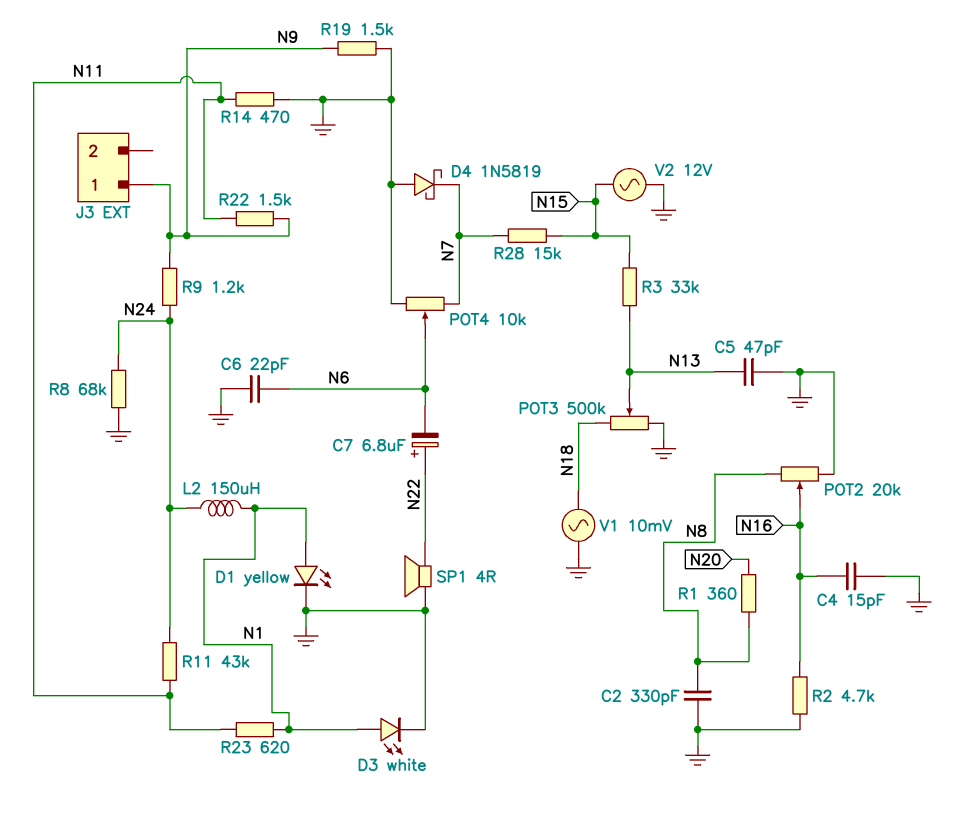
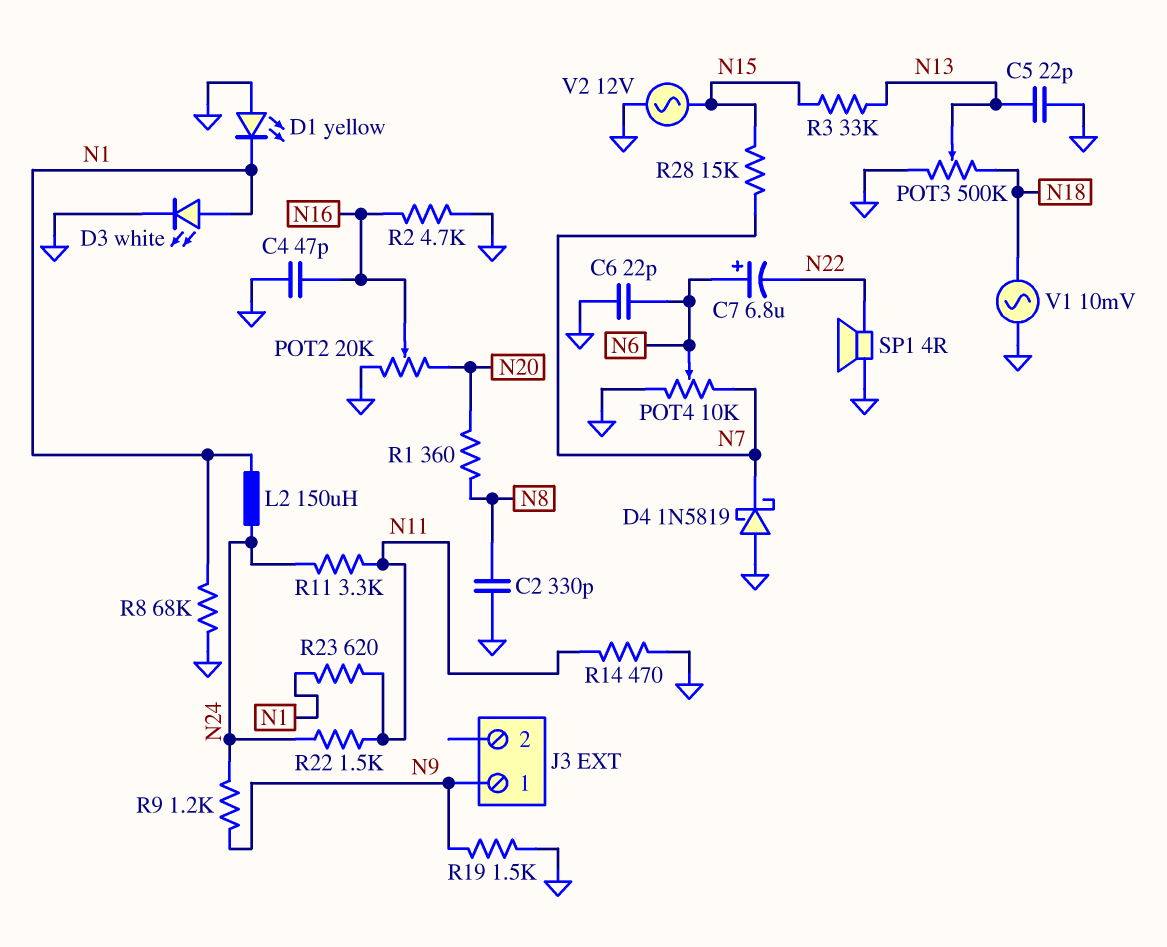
C4: 15pF (GND, N16) -> 47pF (GND, N16)
C5: 47pF (GND, N13) -> 22pF (GND, N13)
C7: 6.8uF (plus N22, minus N6) -> 6.8uF (plus N6, minus N22)
D1: LED yellow (A N1, K GND) -> LED yellow (A GND, K N1)
POT2: 20k (GND, N8, wiper N16) -> 20k (GND, N20, wiper N16)
R8: 68k (GND, N24) -> 68k (GND, N1)
R11: 43k (N11, N24) -> 3.3k (N11, N24)
R22: 1.5k (N9, N11) -> 1.5k (N11, N24)

